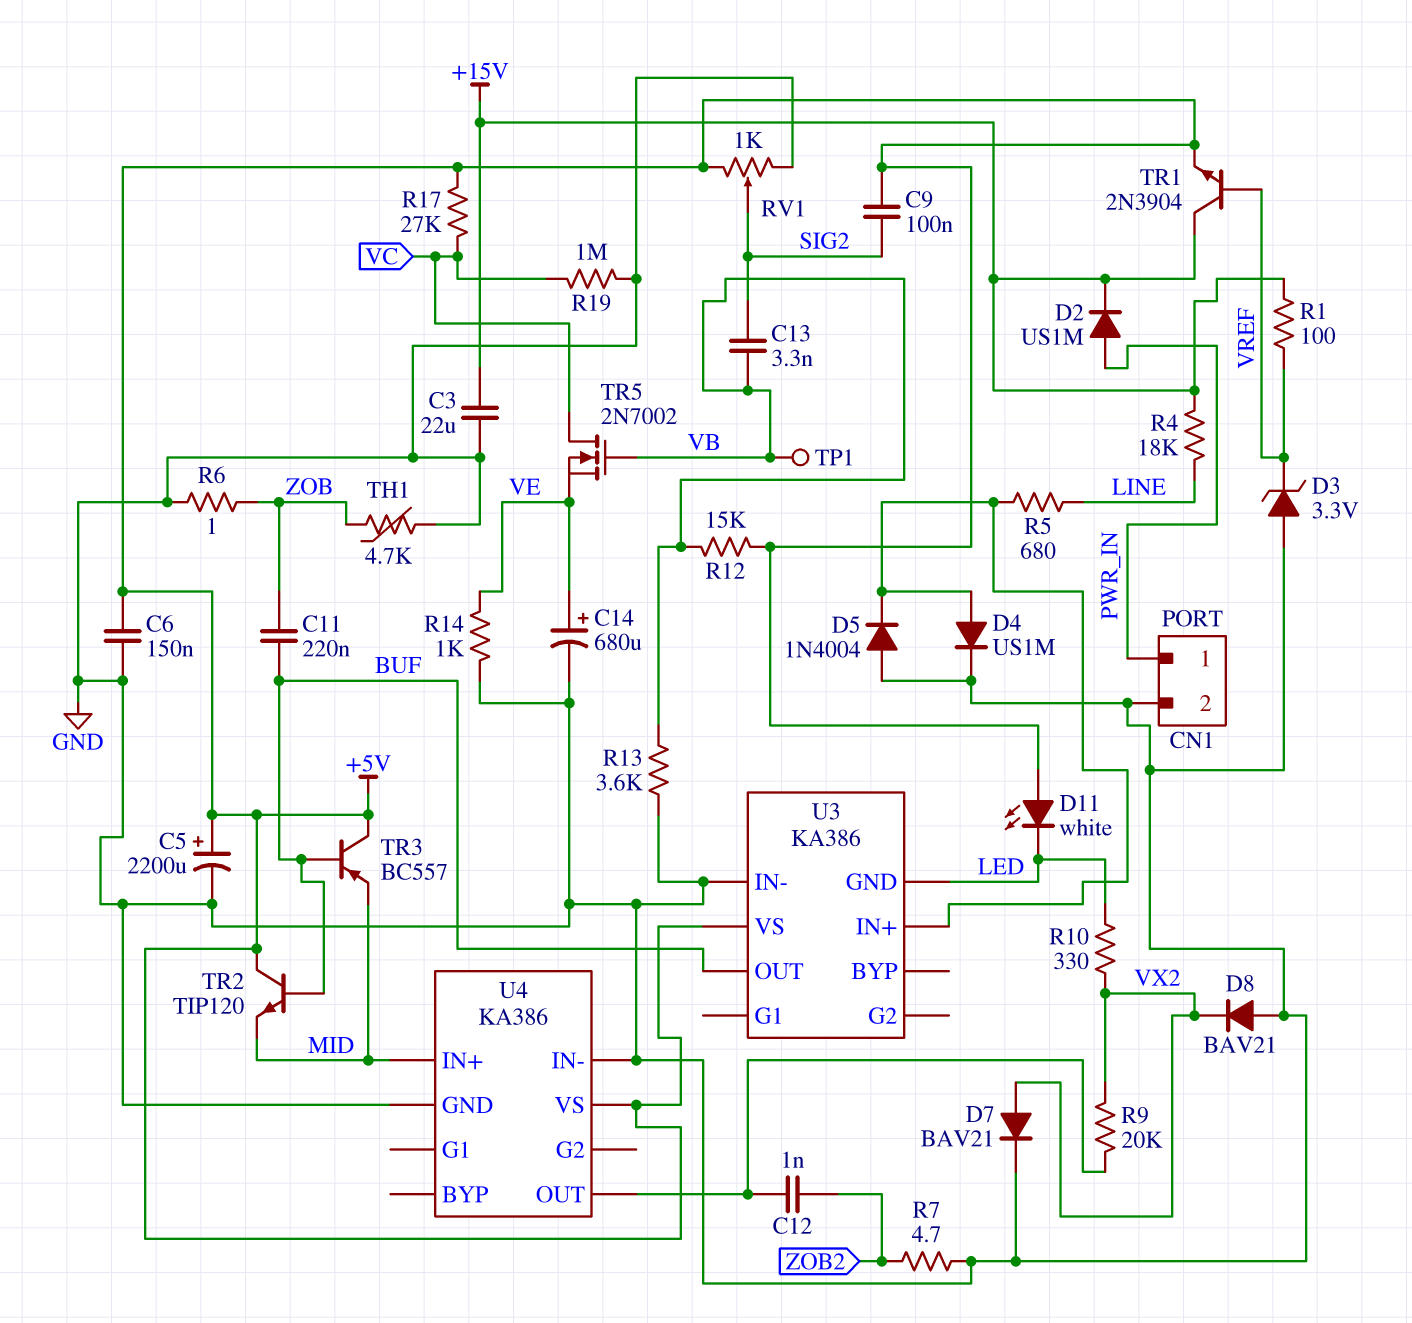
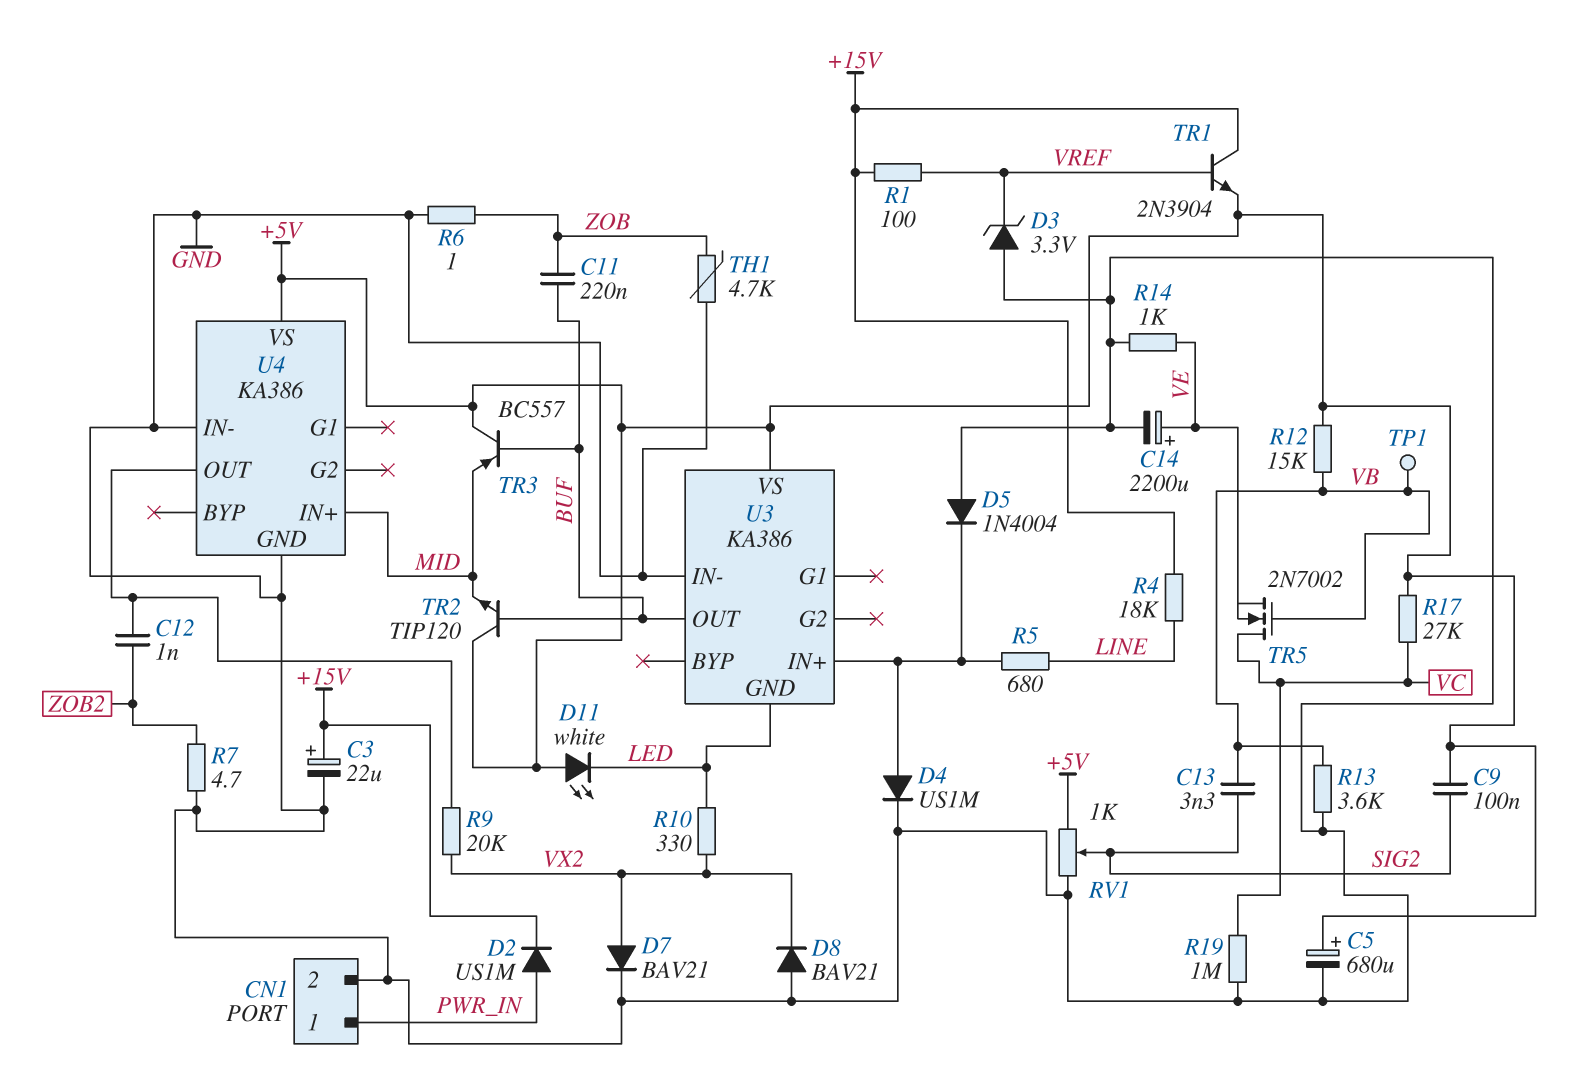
C3: 22uF (+15V, GND) -> 22uF (plus +15V, minus GND)
C5: 2200uF (plus +5V, minus GND) -> 680uF (plus +5V, minus GND)
C6: 150nF (+5V, GND) -> none
C14: 680uF (plus VE, minus GND) -> 2200uF (plus VE, minus GND)

